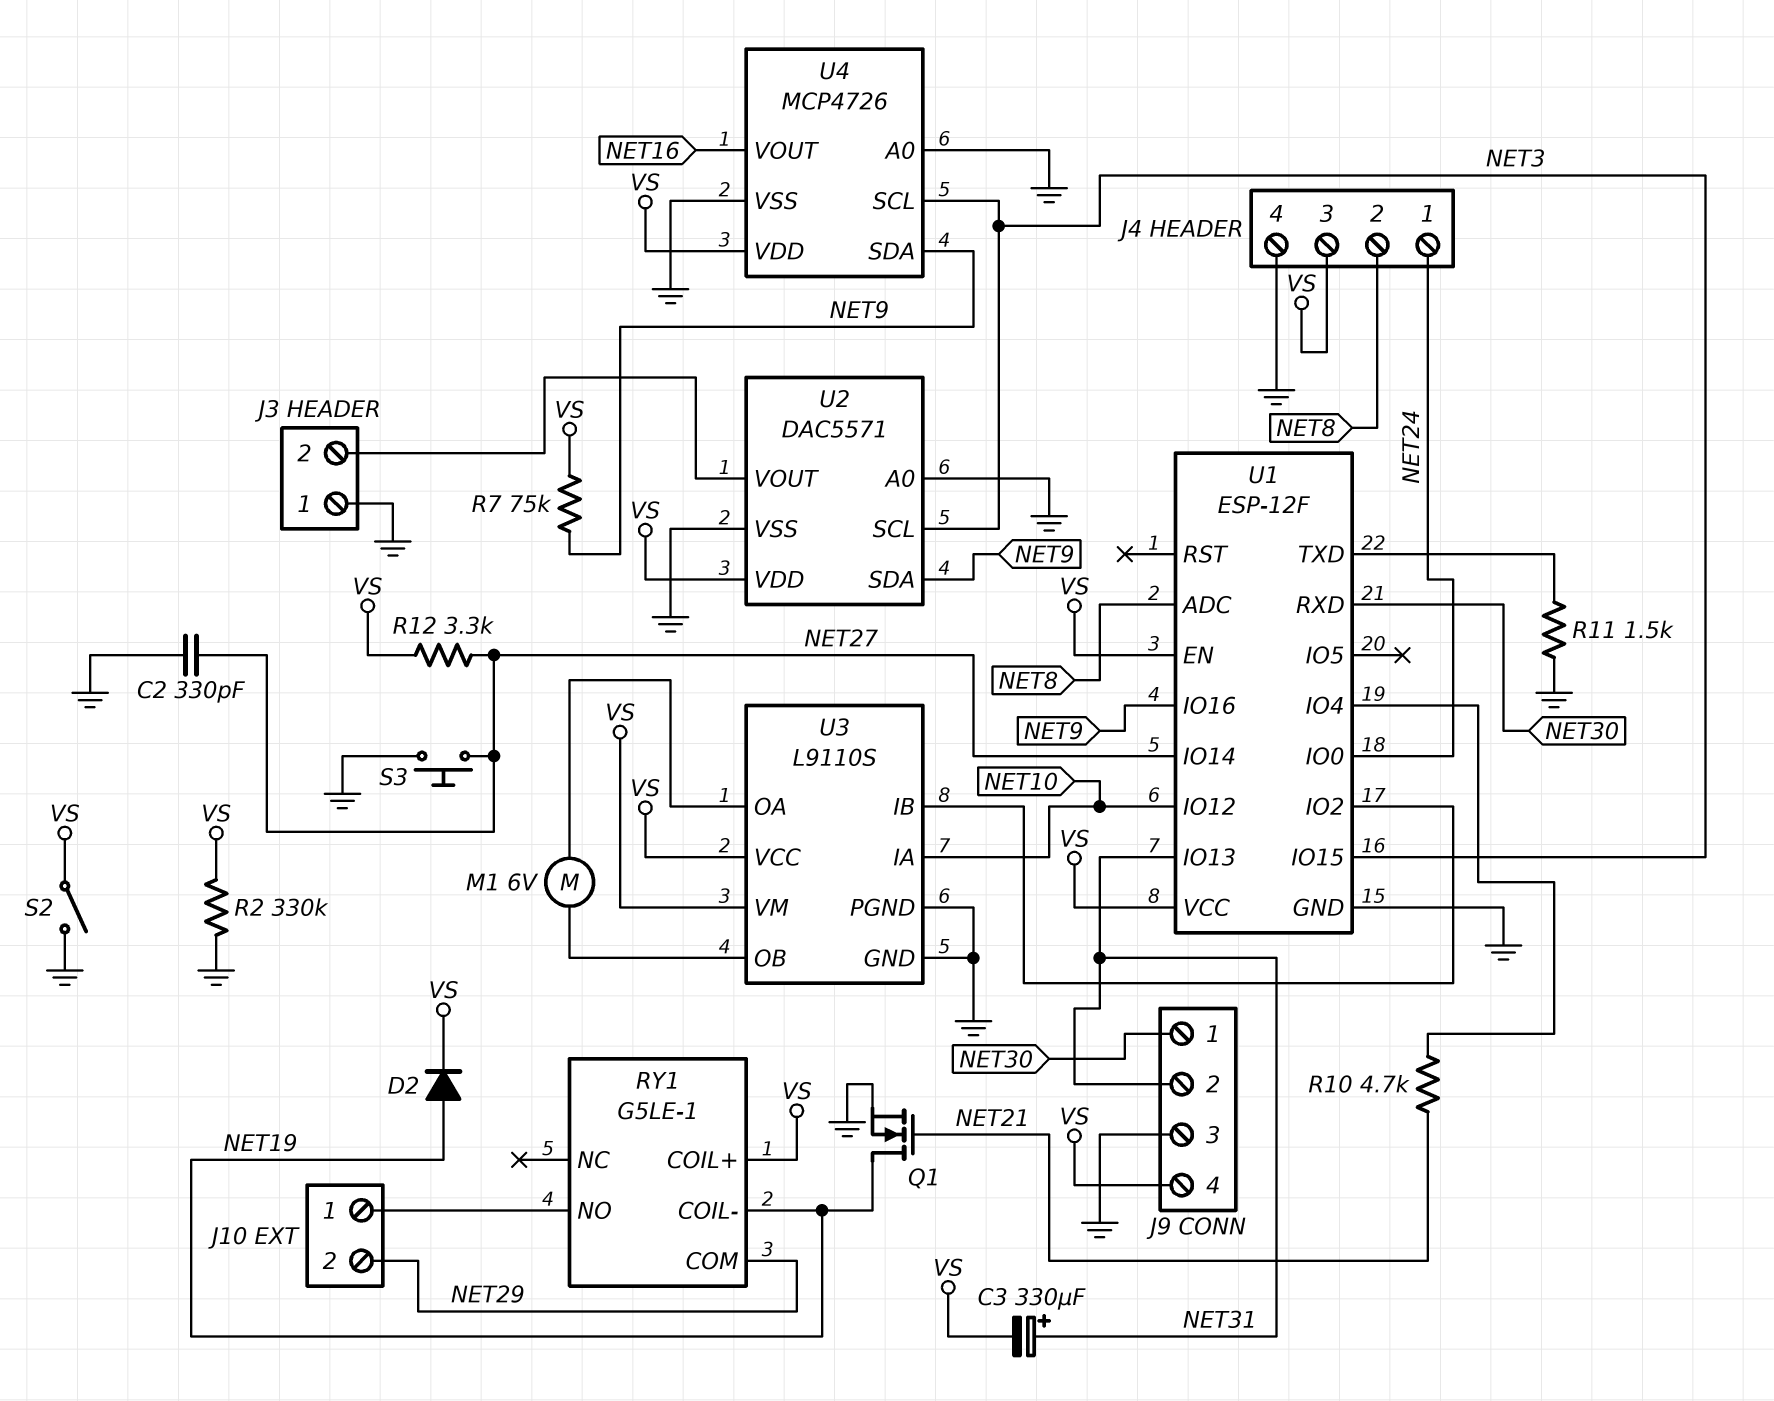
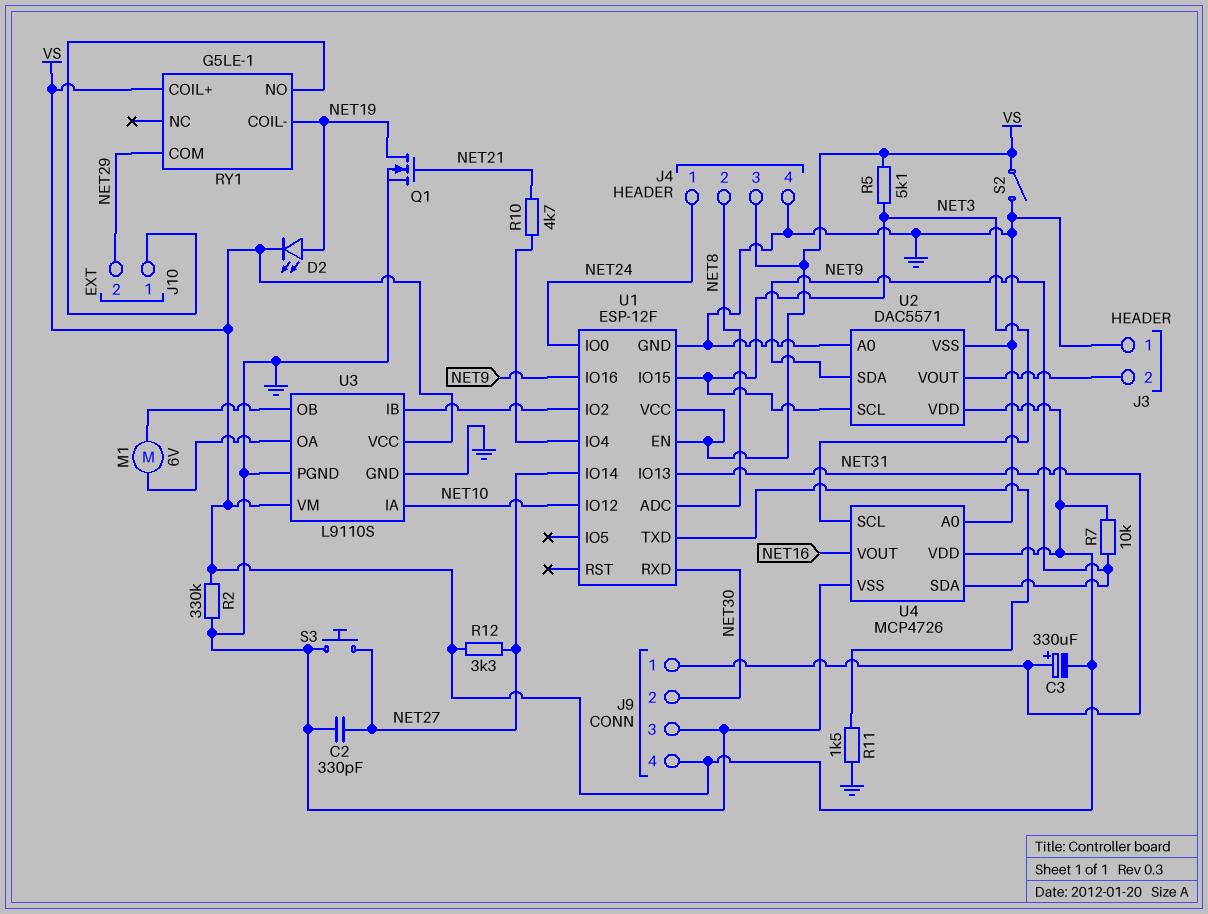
D2: diode (A NET19, K VS) -> LED (A NET19, K VS)
J9 pin 1: NET30 -> NET31
J9 pin 2: NET31 -> NET30
R5: none -> 5.1k (NET3, VS)
R7: 75k (NET9, VS) -> 10k (NET9, VS)

